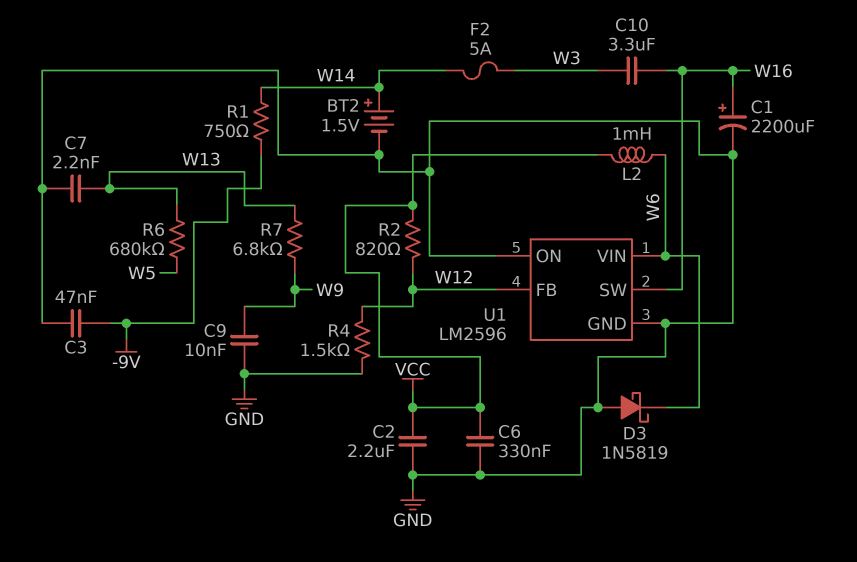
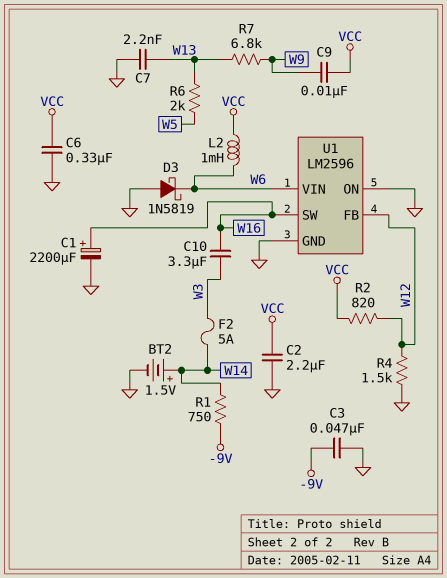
C9: 10nF (GND, W9) -> 10nF (VCC, W9)
R6: 680k (W5, W13) -> 2k (W5, W13)

